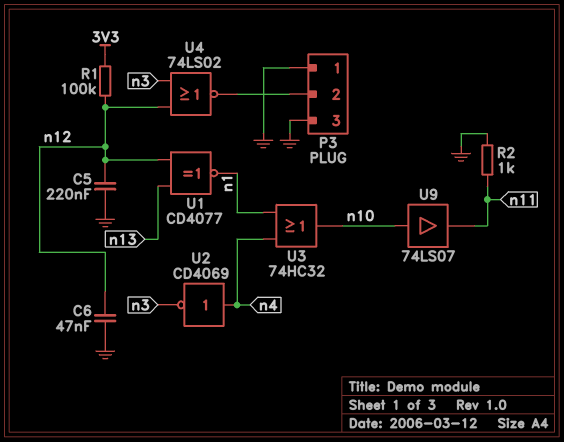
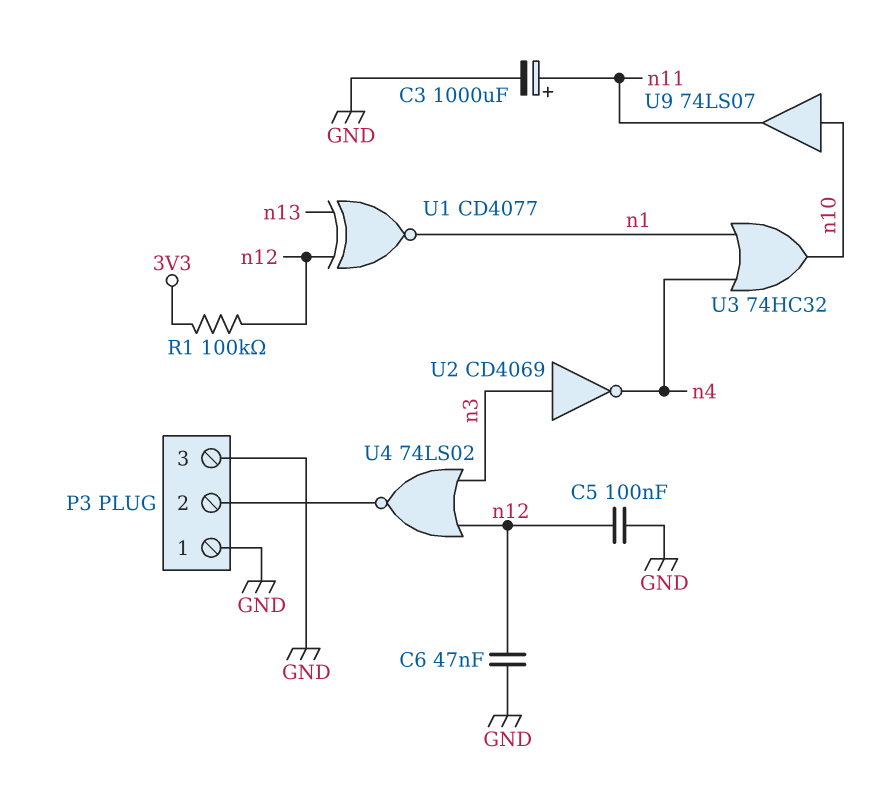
C3: none -> 1000uF (plus n11, minus GND)
C5: 220nF (GND, n12) -> 100nF (GND, n12)
R2: 1k (GND, n11) -> none
U2: NOT CD4069 (in n4, out n3) -> NOT CD4069 (in n3, out n4)

